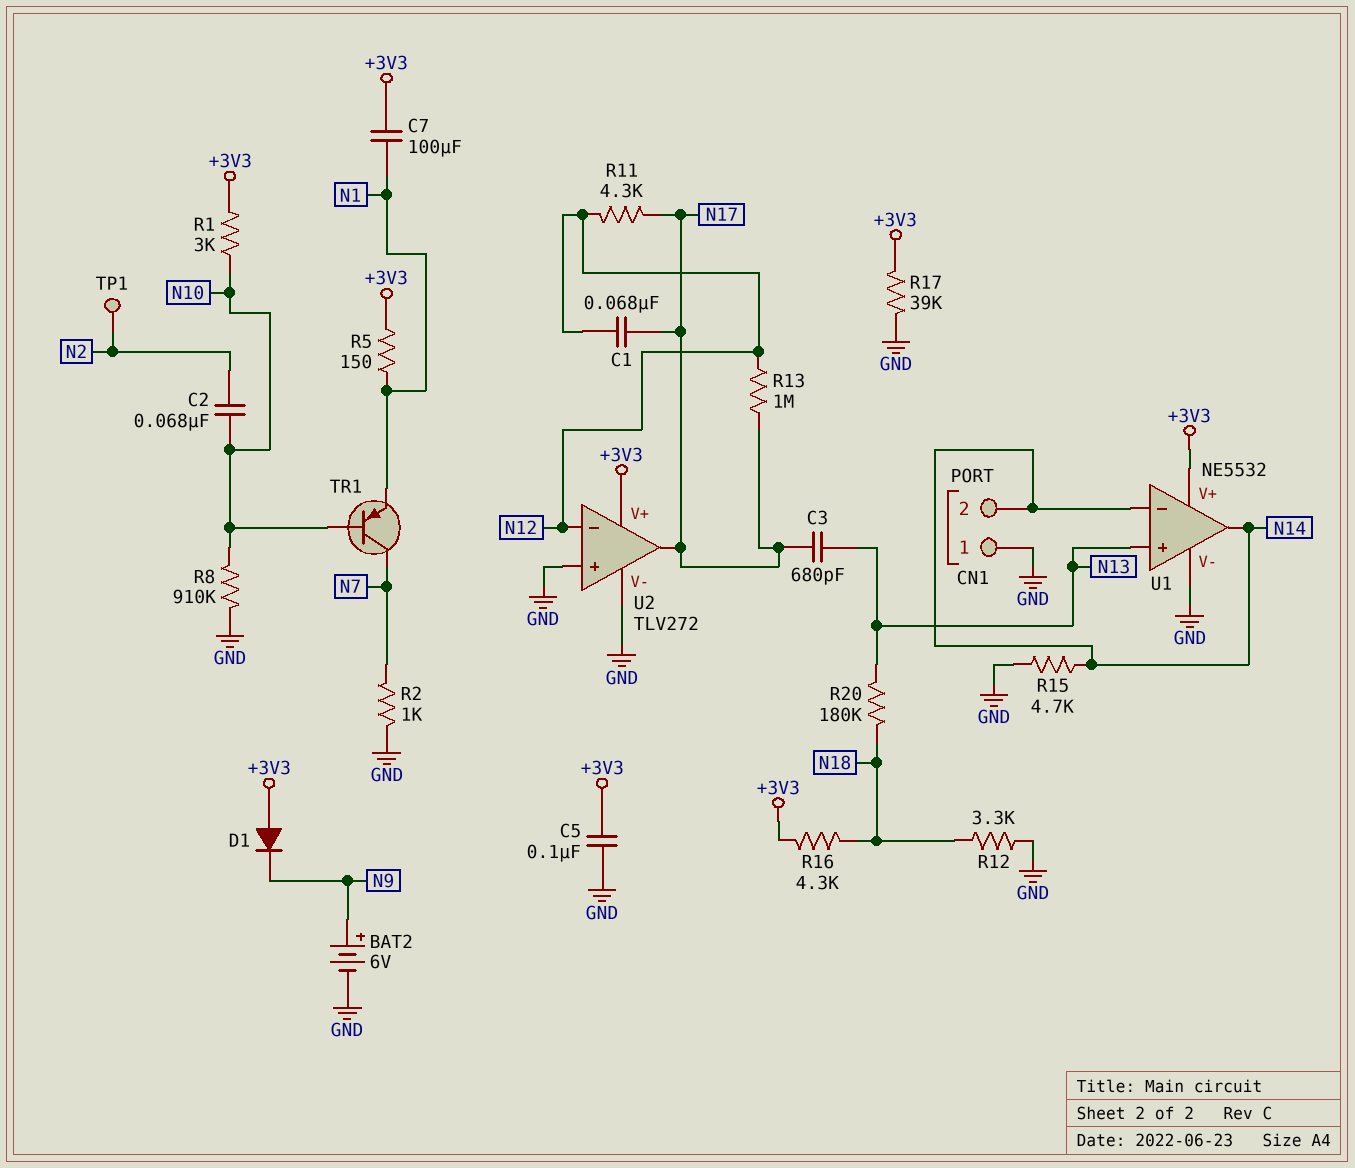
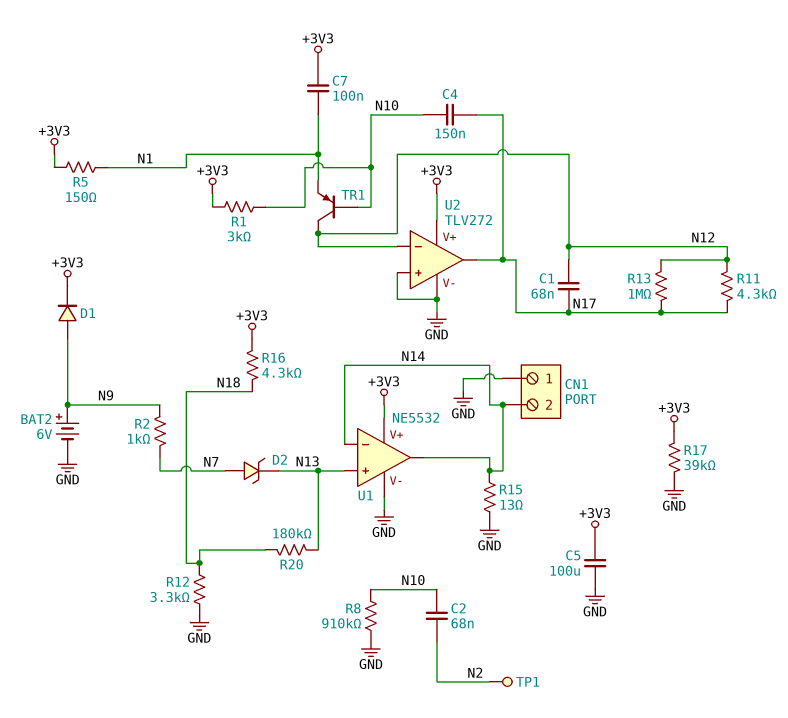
C3: 680pF (N13, N17) -> none
C4: none -> 150nF (N10, N17)
C5: 100nF (+3V3, GND) -> 100uF (+3V3, GND)
C7: 100uF (+3V3, N1) -> 100nF (+3V3, N1)
D1: diode (A +3V3, K N9) -> diode (A N9, K +3V3)
D2: none -> zener (A N7, K N13)
R2: 1k (GND, N7) -> 1k (N7, N9)
R15: 4.7k (GND, N14) -> 13 (GND, N14)
TR1: PNP (B N10, C N7, E N1) -> PNP (B N10, C N12, E N1)

